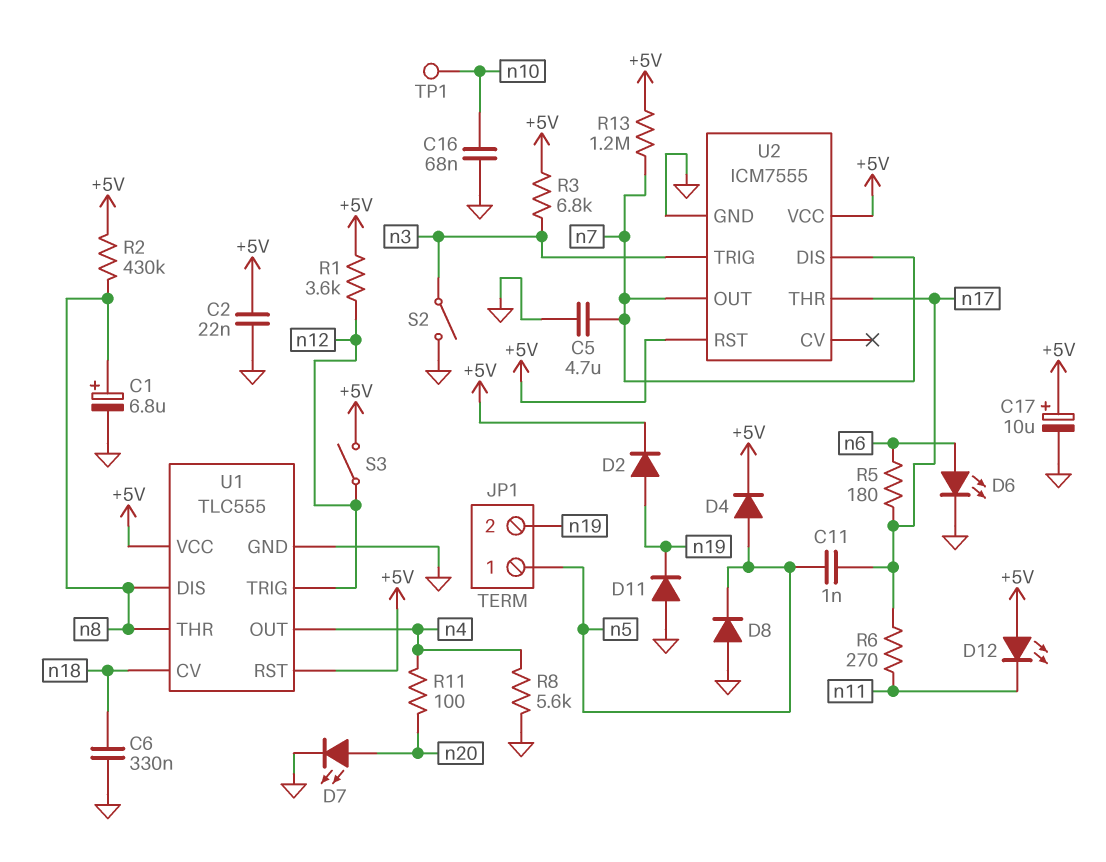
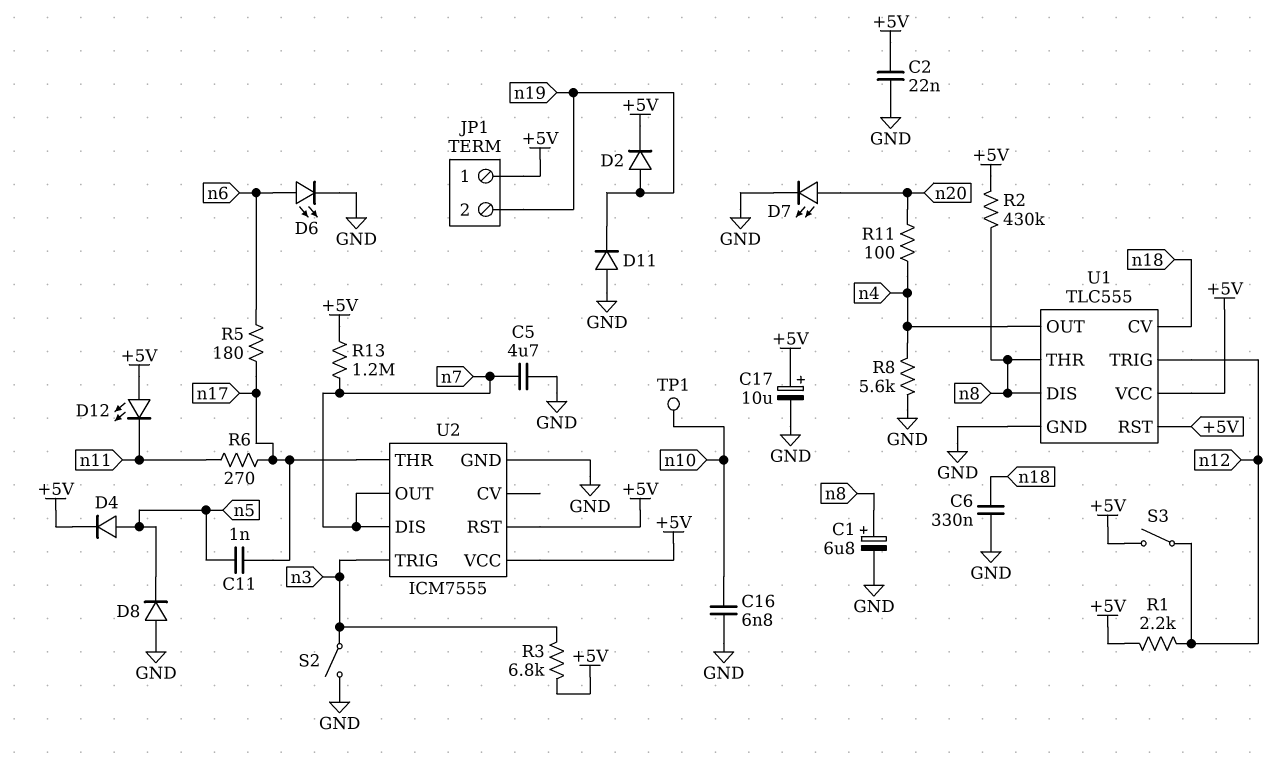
C16: 68nF (GND, n10) -> 6.8nF (GND, n10)
JP1 pin 1: n5 -> +5V
R1: 3.6k (+5V, n12) -> 2.2k (+5V, n12)

